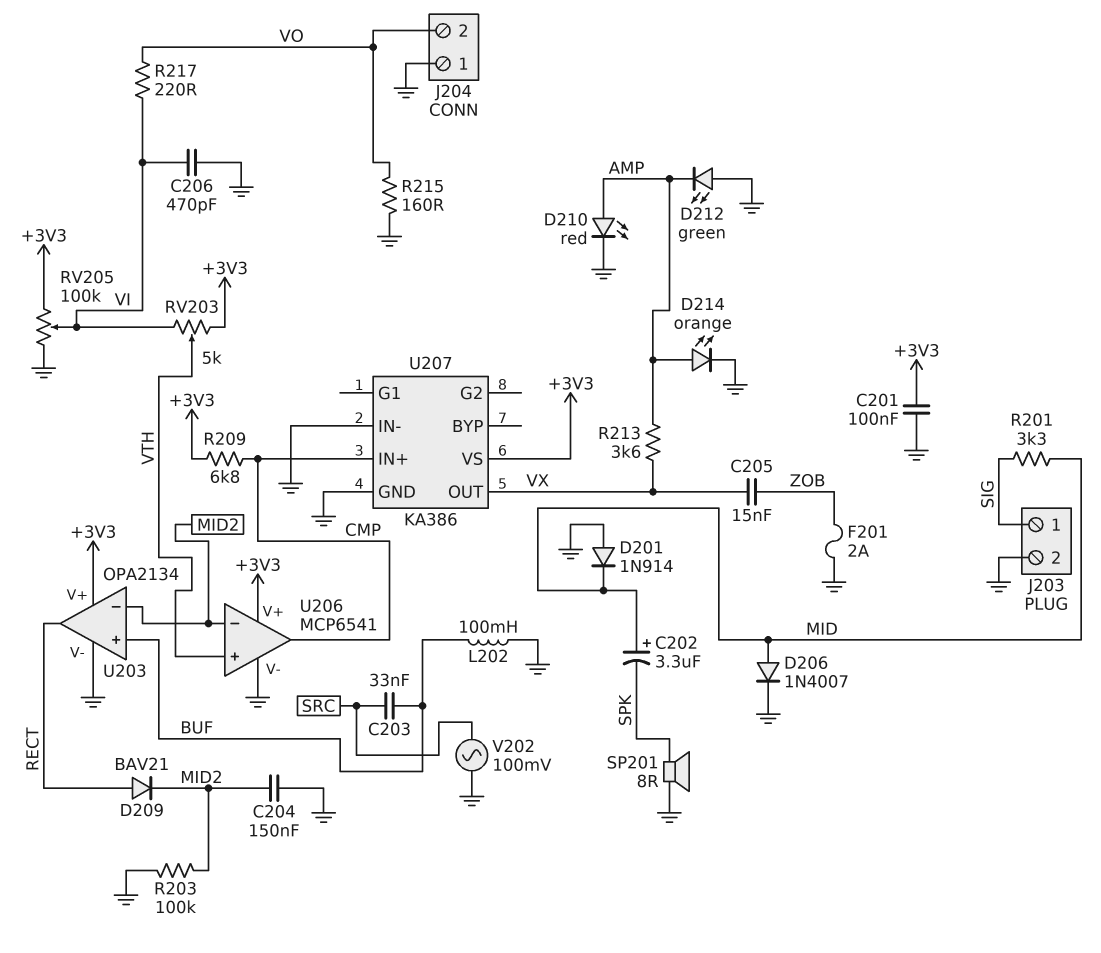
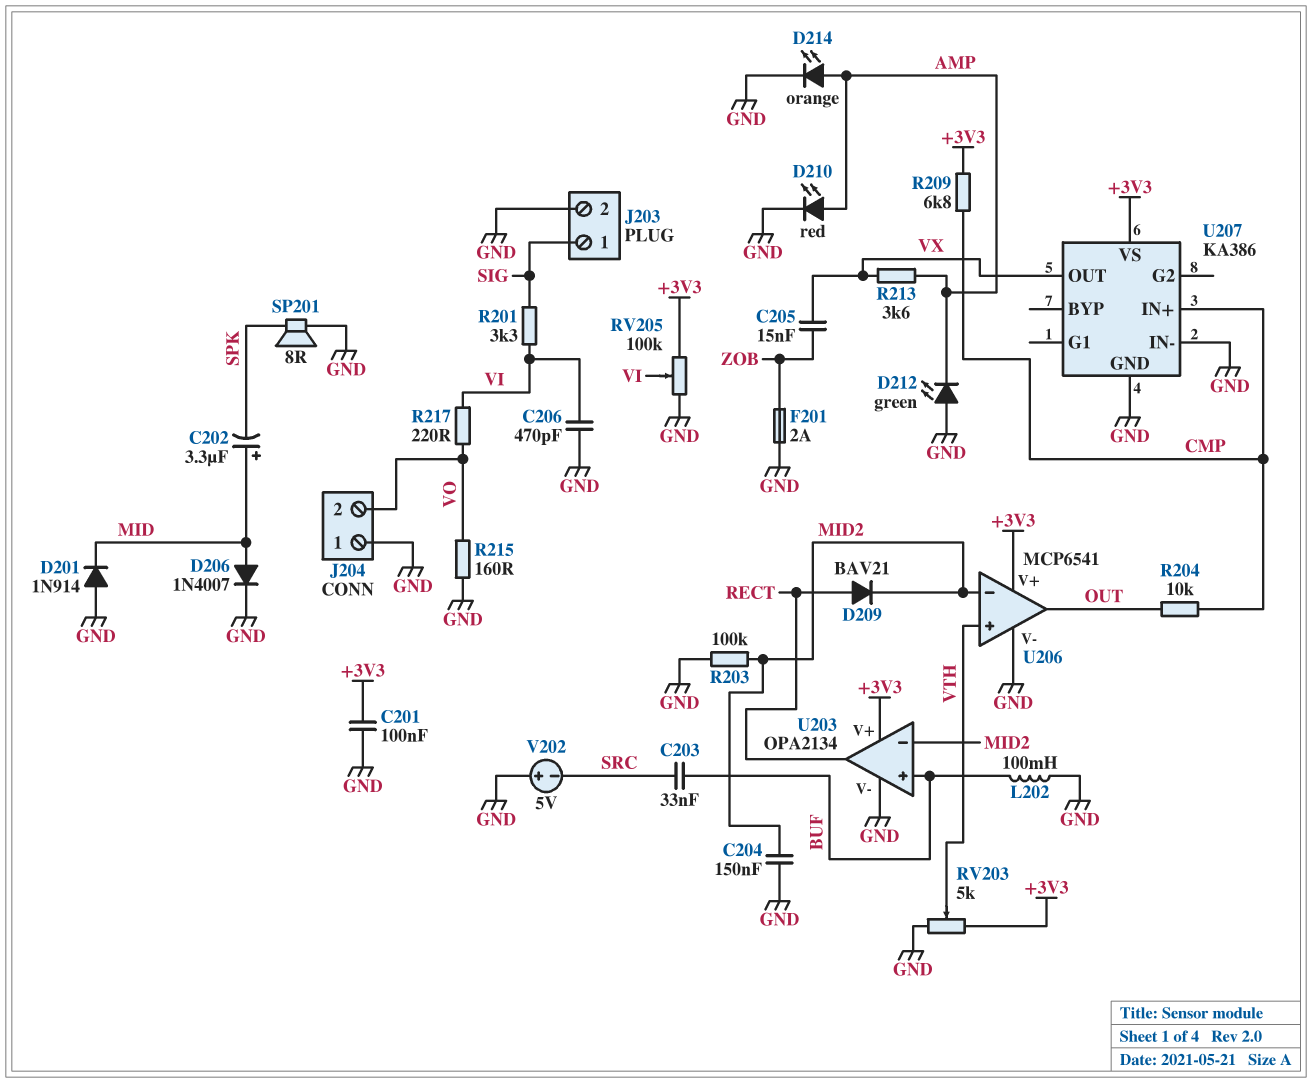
R201: 3.3k (MID, SIG) -> 3.3k (SIG, VI)
R204: none -> 10k (CMP, OUT)
RV203: 5k (+3V3, VI, wiper VTH) -> 5k (+3V3, GND, wiper VTH)
U206 pin out: CMP -> OUT
V202: AC 100mV (GND, SRC) -> 5V (plus GND, minus SRC)

